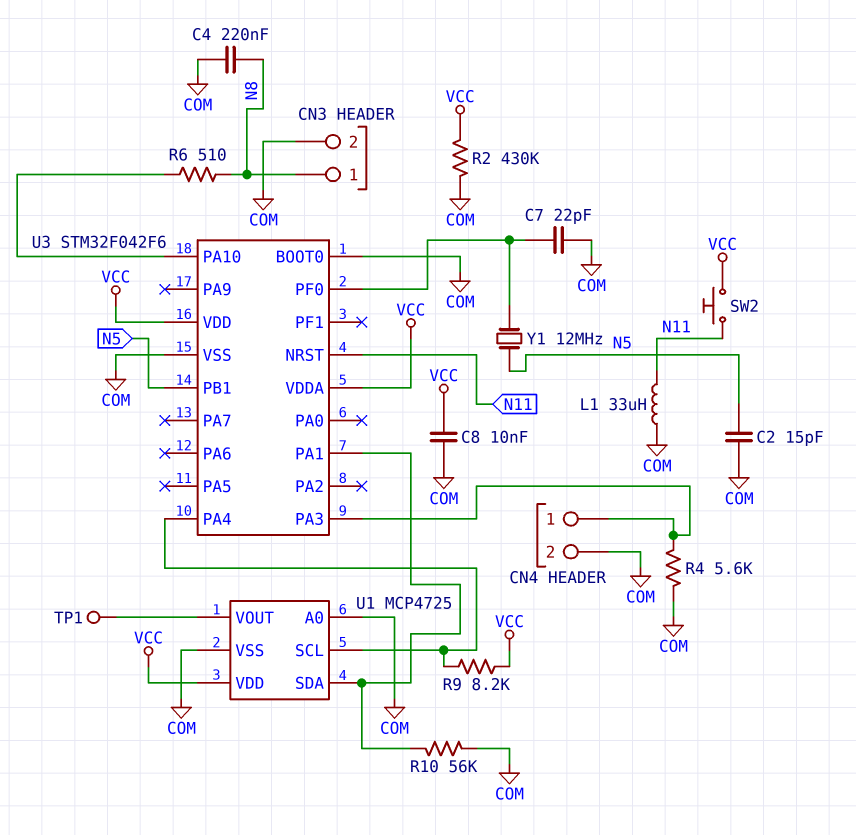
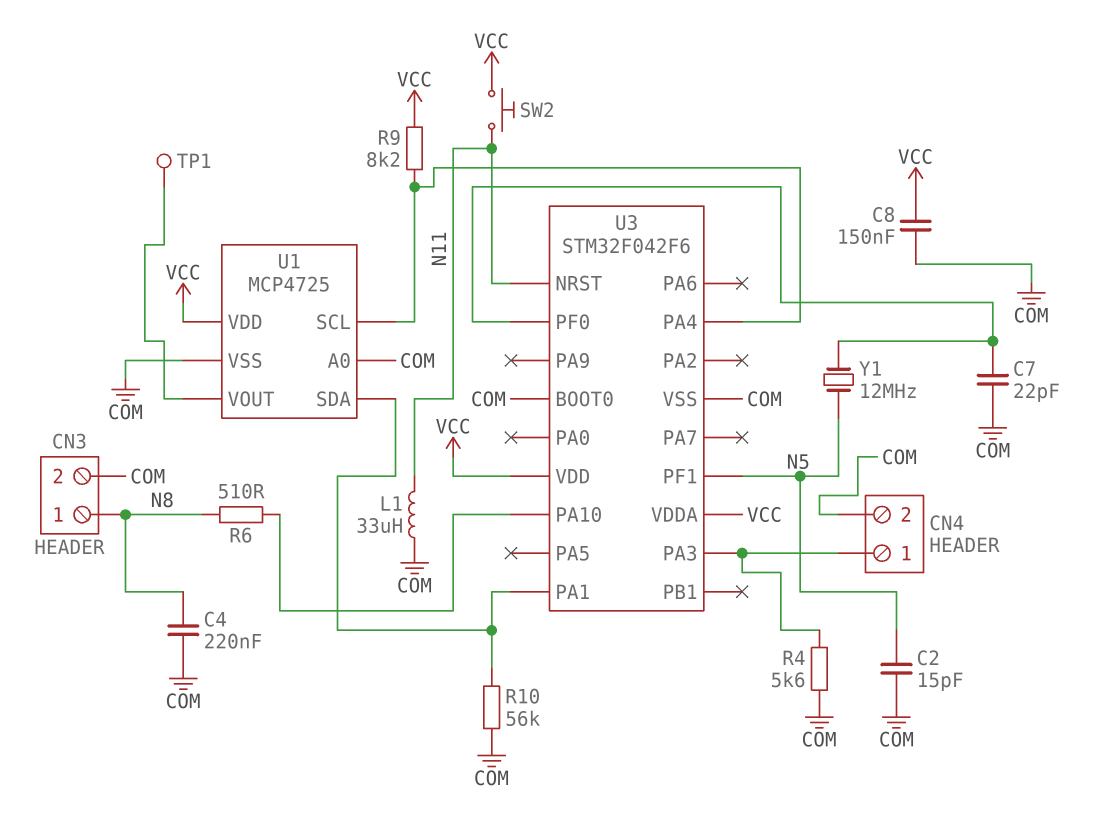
C8: 10nF (COM, VCC) -> 150nF (COM, VCC)
R2: 430k (COM, VCC) -> none
U3 pin PB1: N5 -> none
U3 pin PF1: none -> N5

